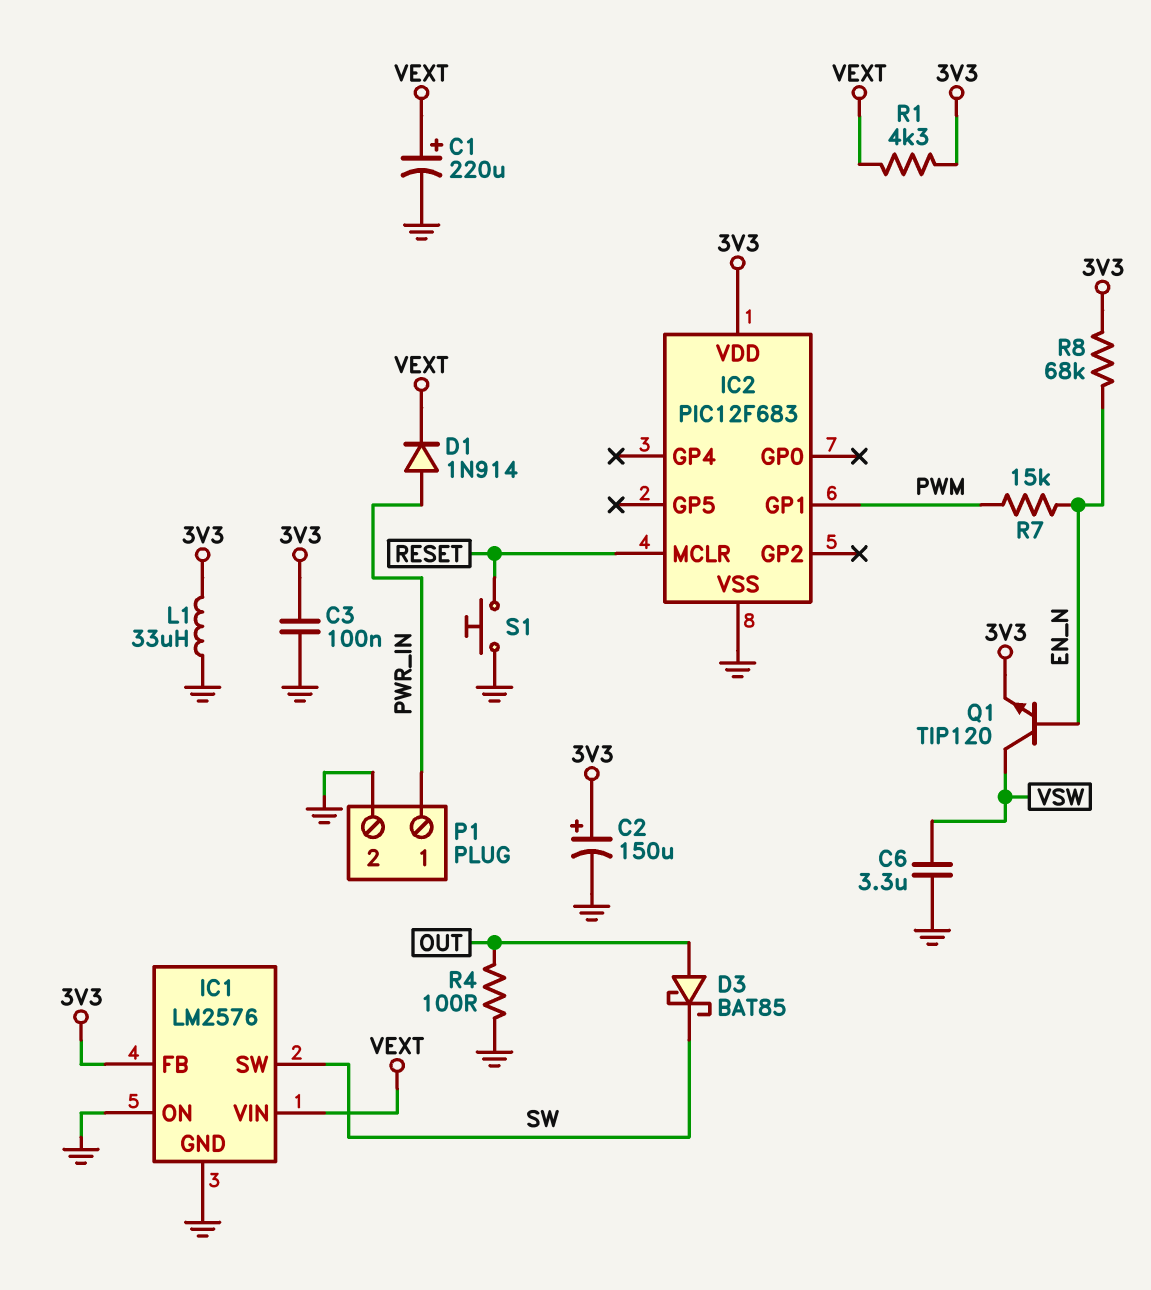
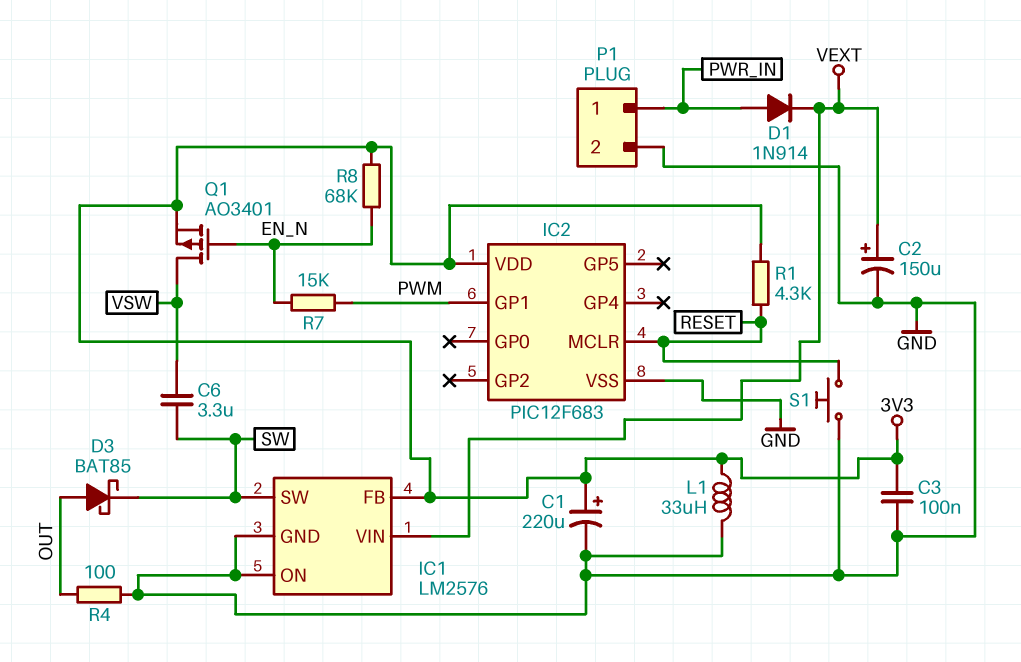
C1: 220uF (plus VEXT, minus GND) -> 220uF (plus 3V3, minus GND)
C2: 150uF (plus 3V3, minus GND) -> 150uF (plus VEXT, minus GND)
C6: 3.3uF (GND, VSW) -> 3.3uF (SW, VSW)
Q1: NPN TIP120 (B EN_N, C VSW, E 3V3) -> PMOS AO3401 (G EN_N, D VSW, S 3V3)
R1: 4.3k (3V3, VEXT) -> 4.3k (3V3, RESET)

